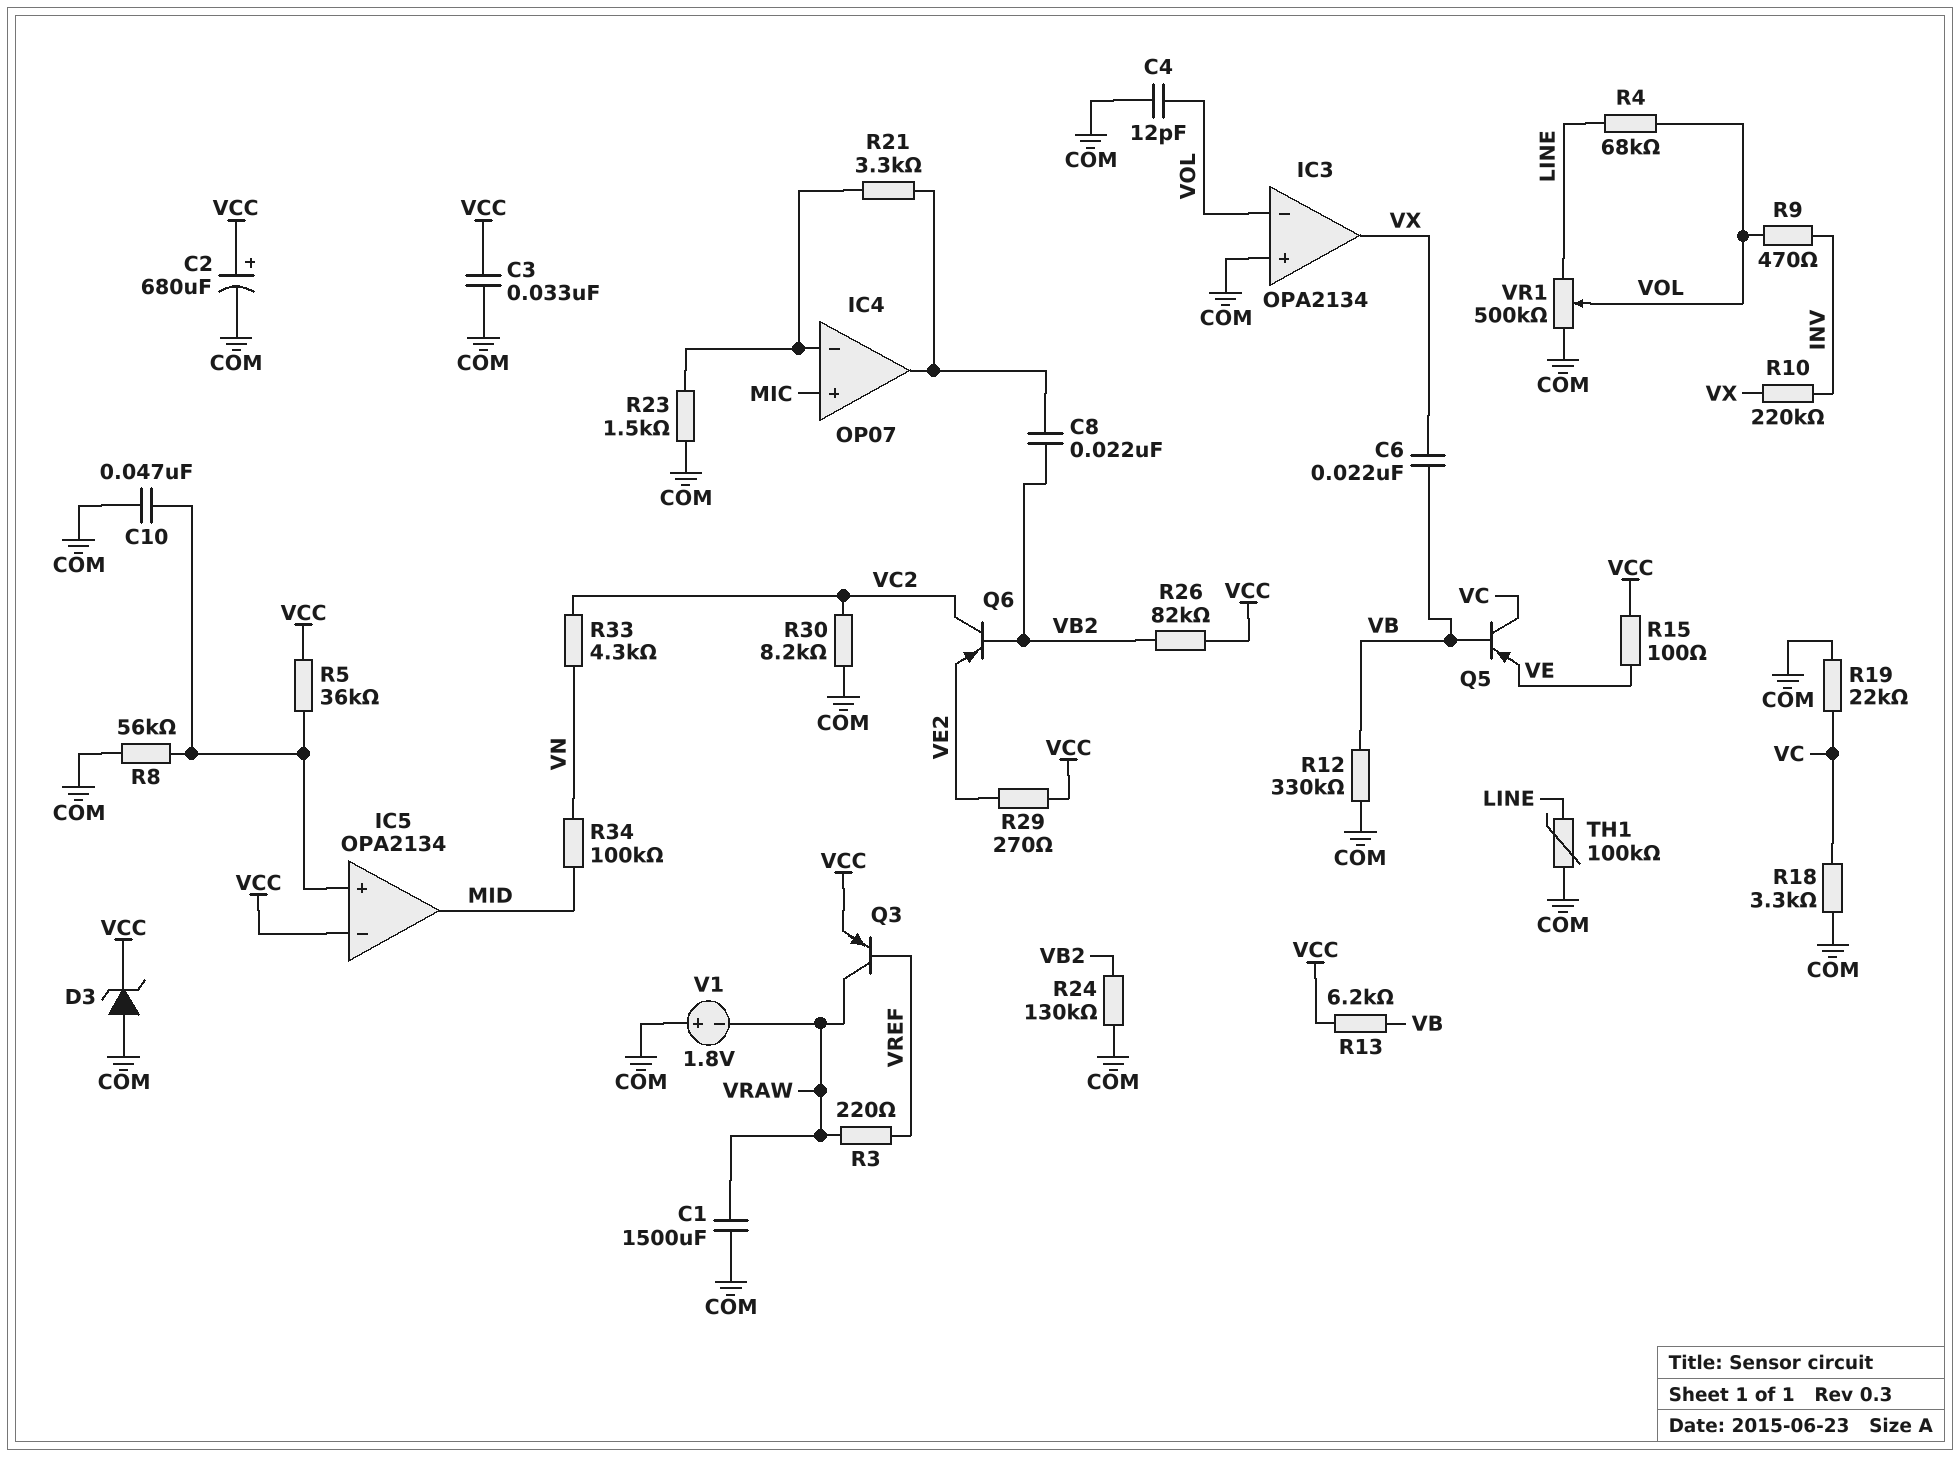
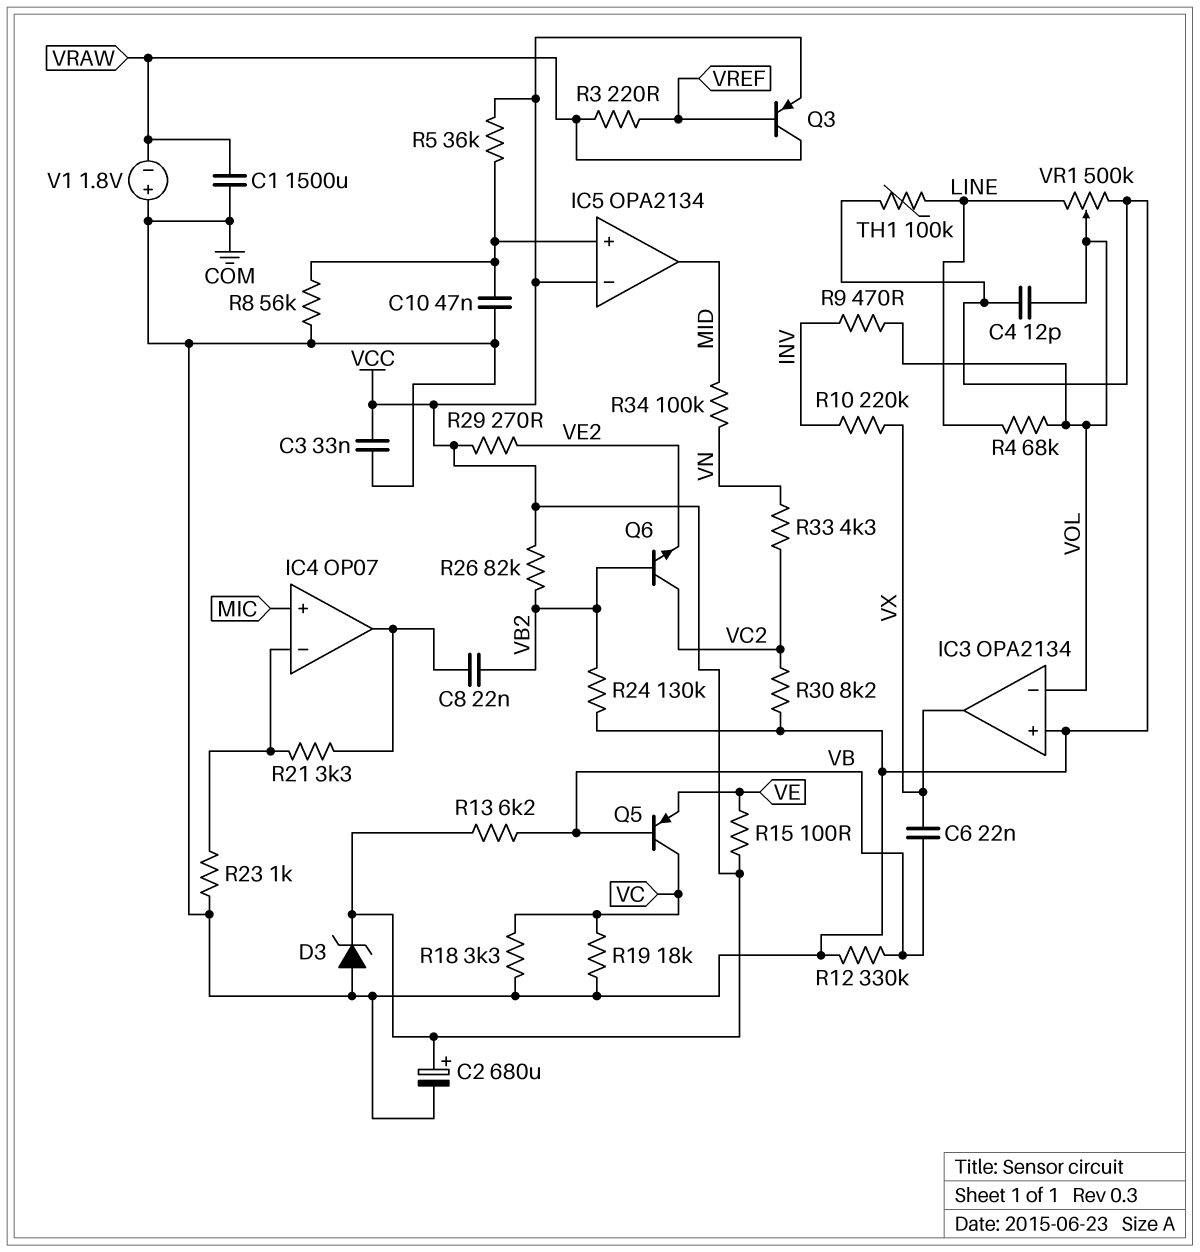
Q6: PNP (B VB2, C VC2, E VE2) -> NPN (B VB2, C VC2, E VE2)
R19: 22k (COM, VC) -> 18k (COM, VC)
R23: 1.5k (COM, IC4/in-) -> 1k (COM, IC4/in-)

